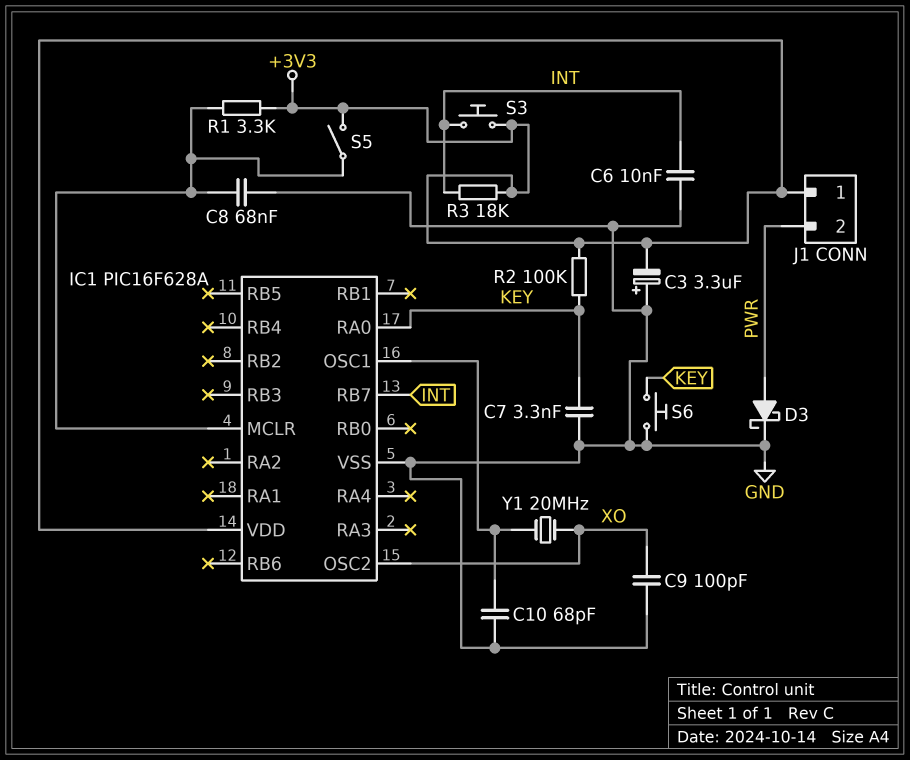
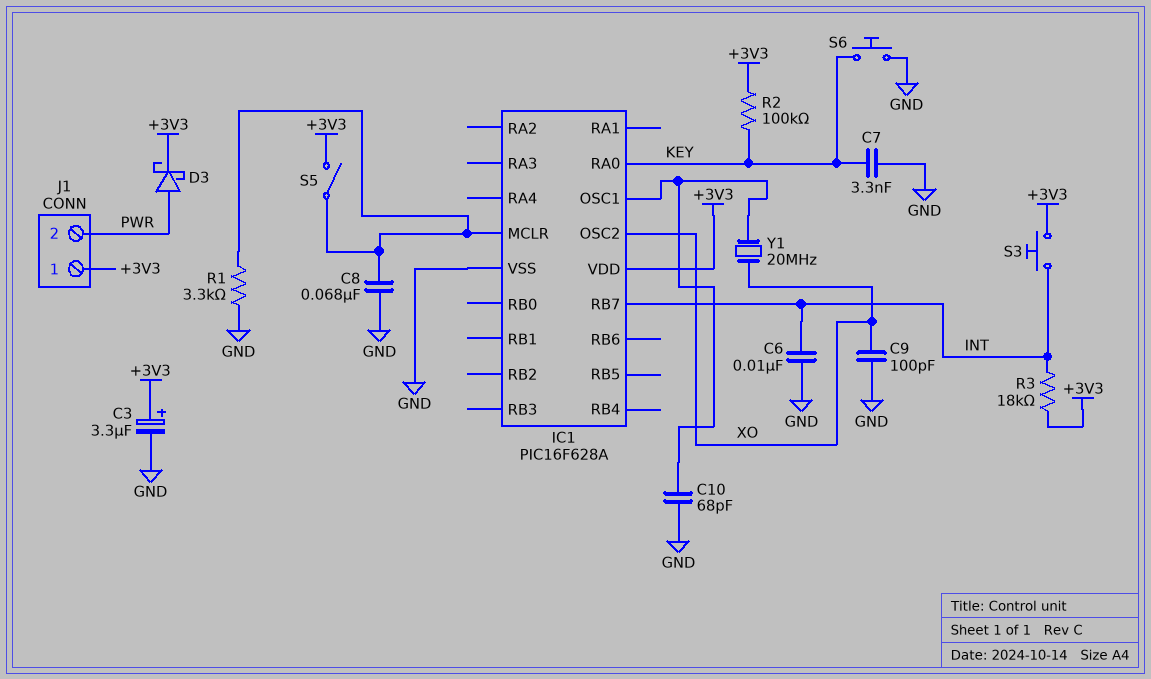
C3: 3.3uF (plus GND, minus +3V3) -> 3.3uF (plus +3V3, minus GND)
D3: schottky (A PWR, K GND) -> schottky (A PWR, K +3V3)
R1: 3.3k (+3V3, IC1/MCLR) -> 3.3k (GND, IC1/MCLR)

